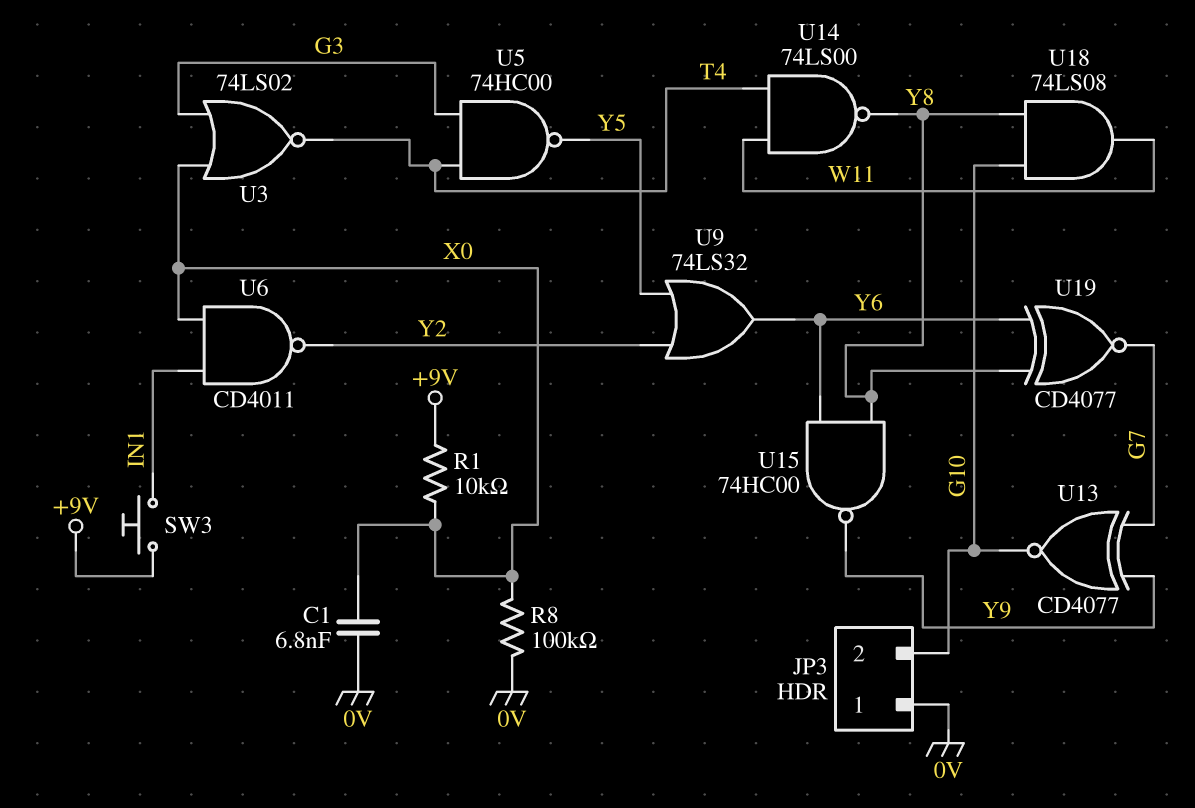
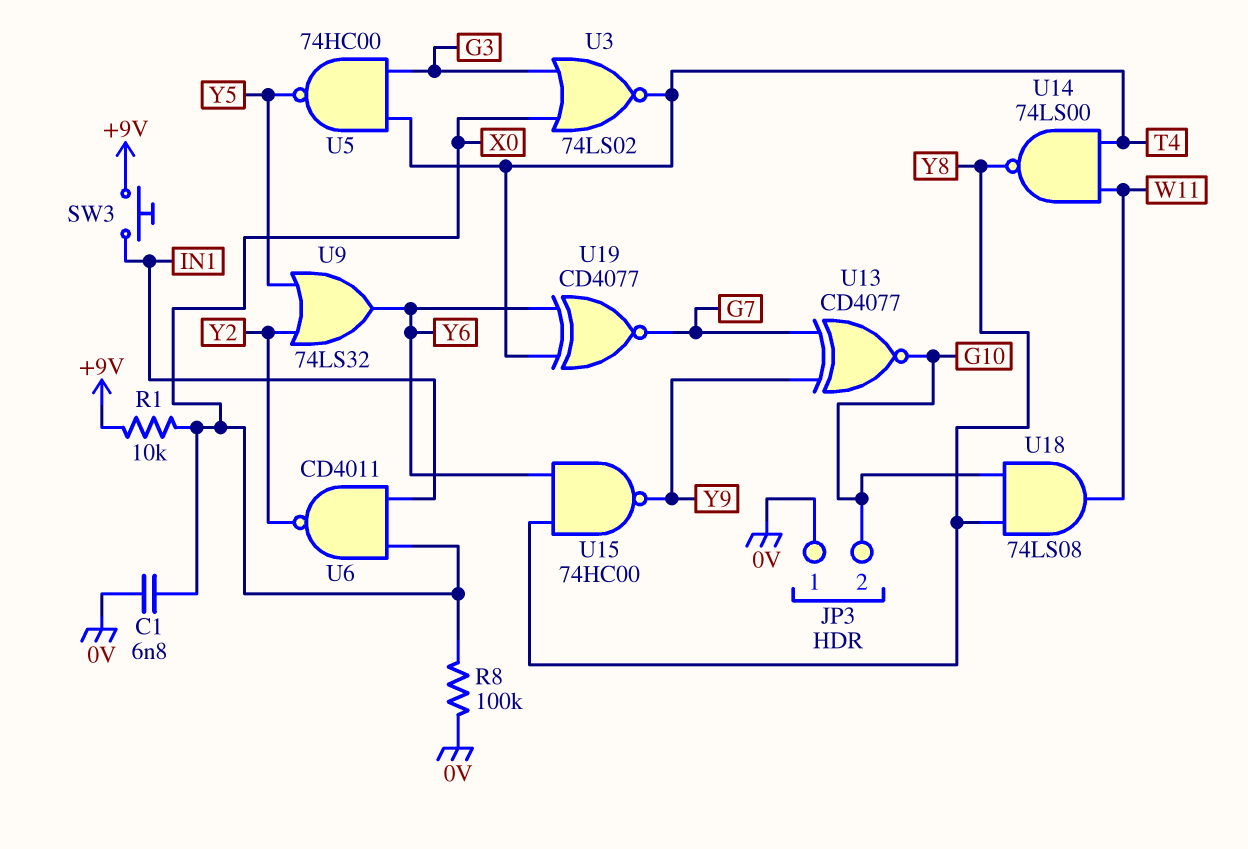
U19: XNOR CD4077 (in Y6, in Y8, out G7) -> XNOR CD4077 (in T4, in Y6, out G7)

